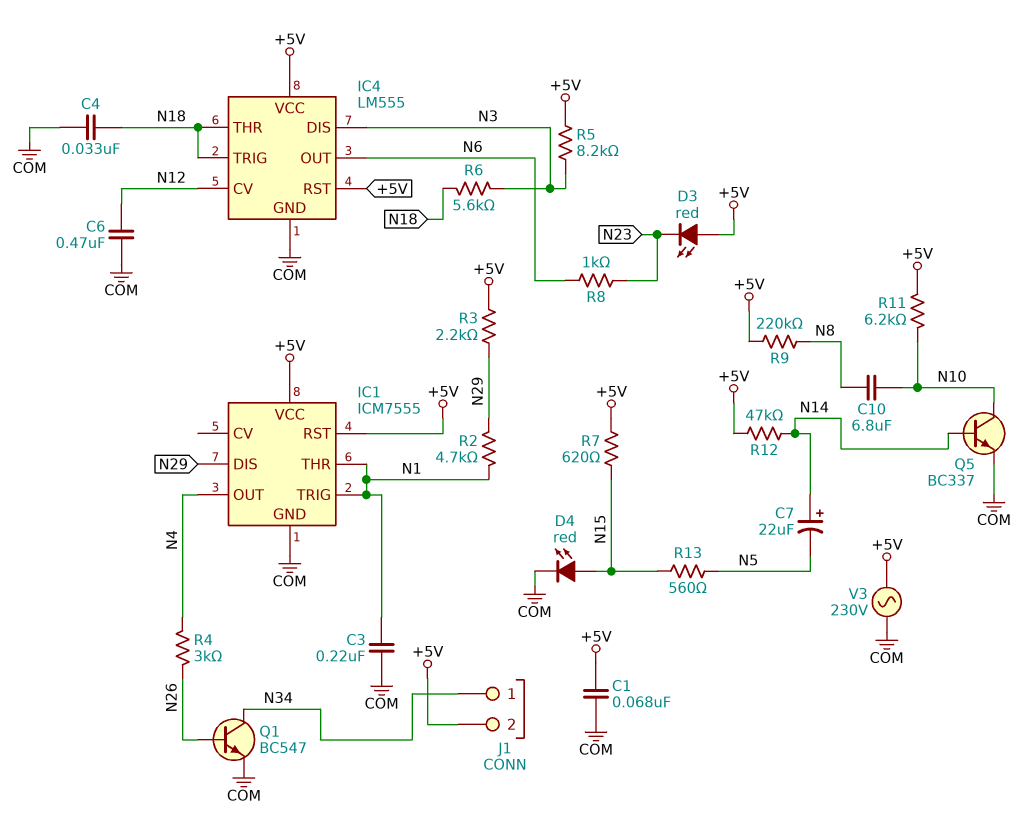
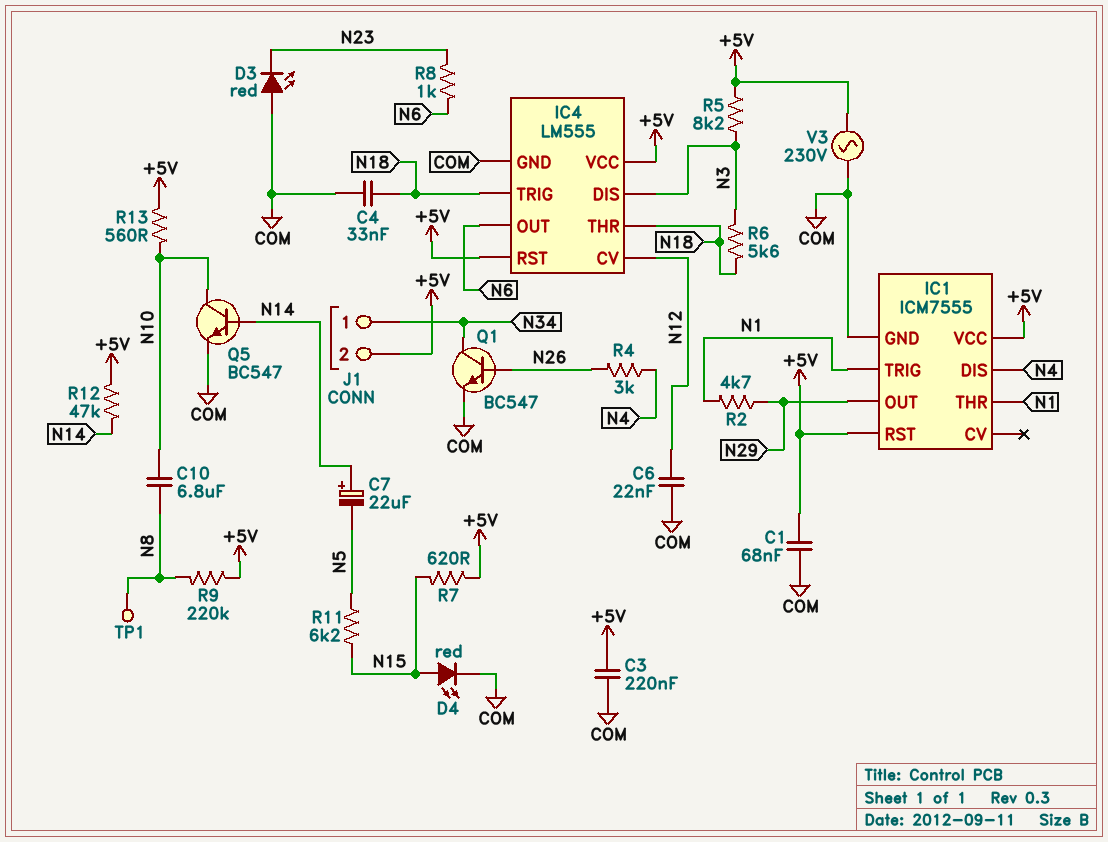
C3: 220nF (COM, N1) -> 220nF (+5V, COM)
C6: 470nF (COM, N12) -> 22nF (COM, N12)
D3: LED red (A +5V, K N23) -> LED red (A COM, K N23)
IC1 pin DIS: N29 -> N4
IC1 pin OUT: N4 -> N29
Q5: NPN BC337 (B N14, C N10, E COM) -> NPN BC547 (B N14, C N10, E COM)
R3: 2.2k (+5V, N29) -> none
R11: 6.2k (+5V, N10) -> 6.2k (N5, N15)
R13: 560 (N5, N15) -> 560 (+5V, N10)
TP1: none -> test point (N8)

